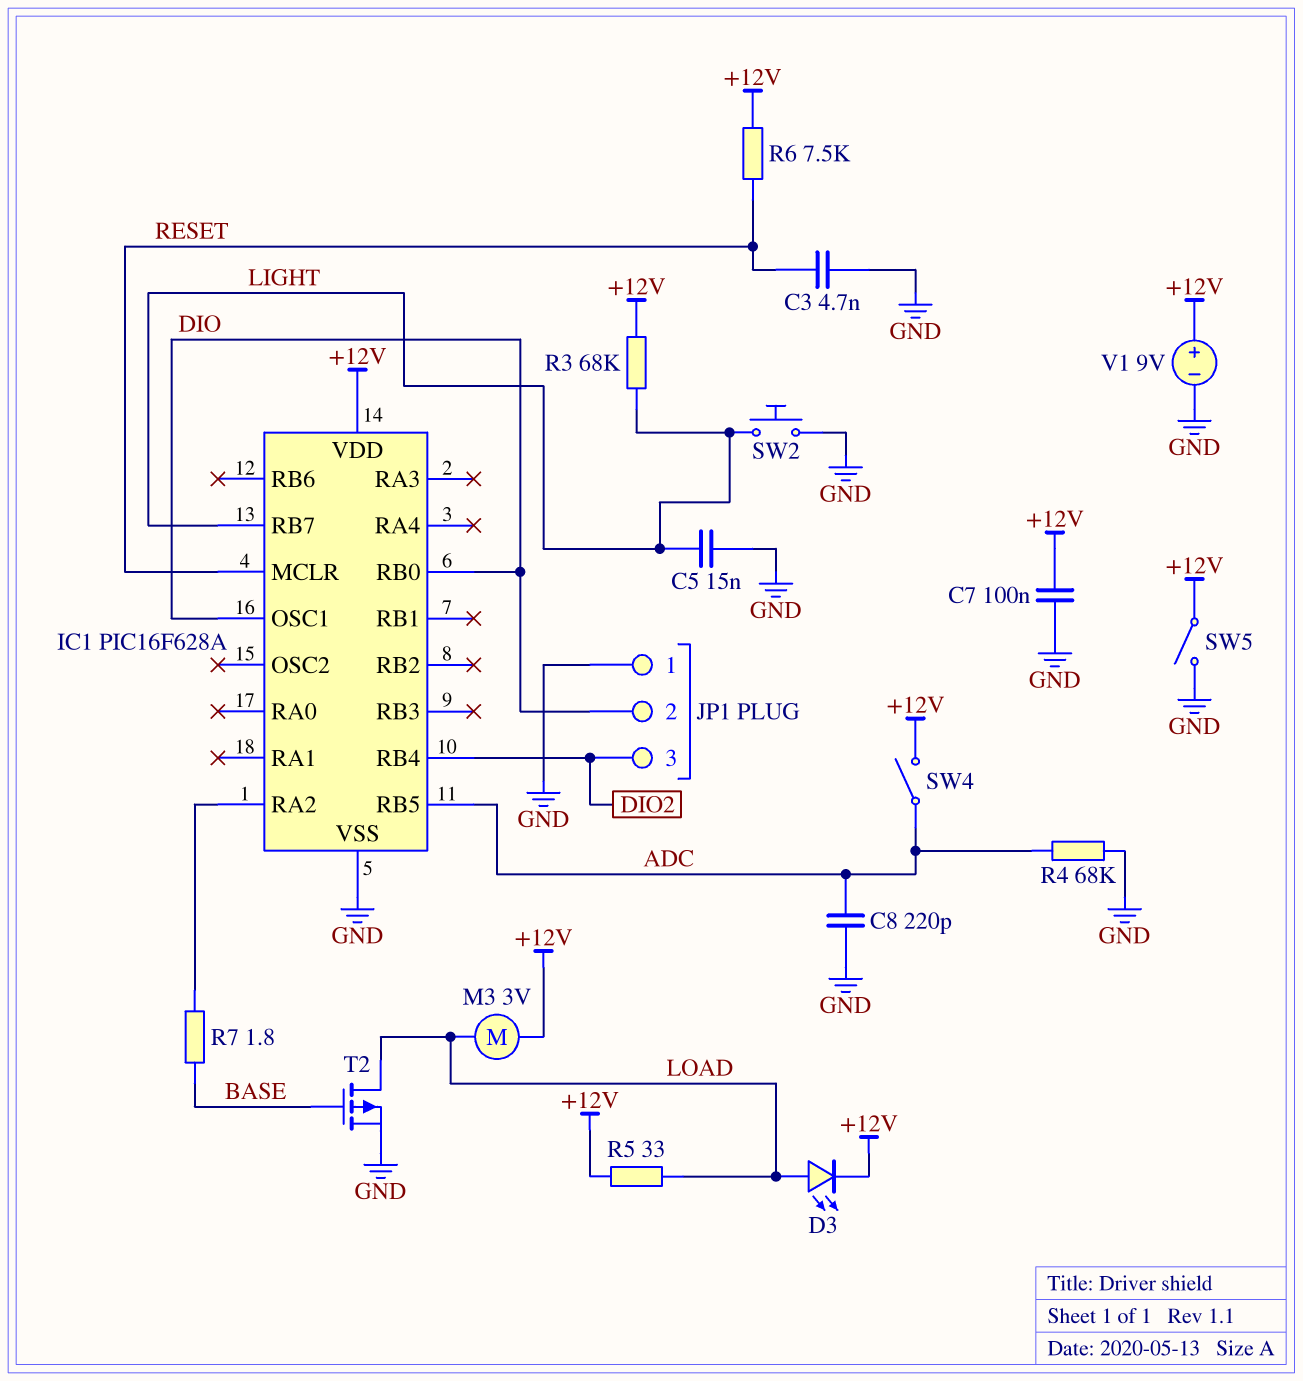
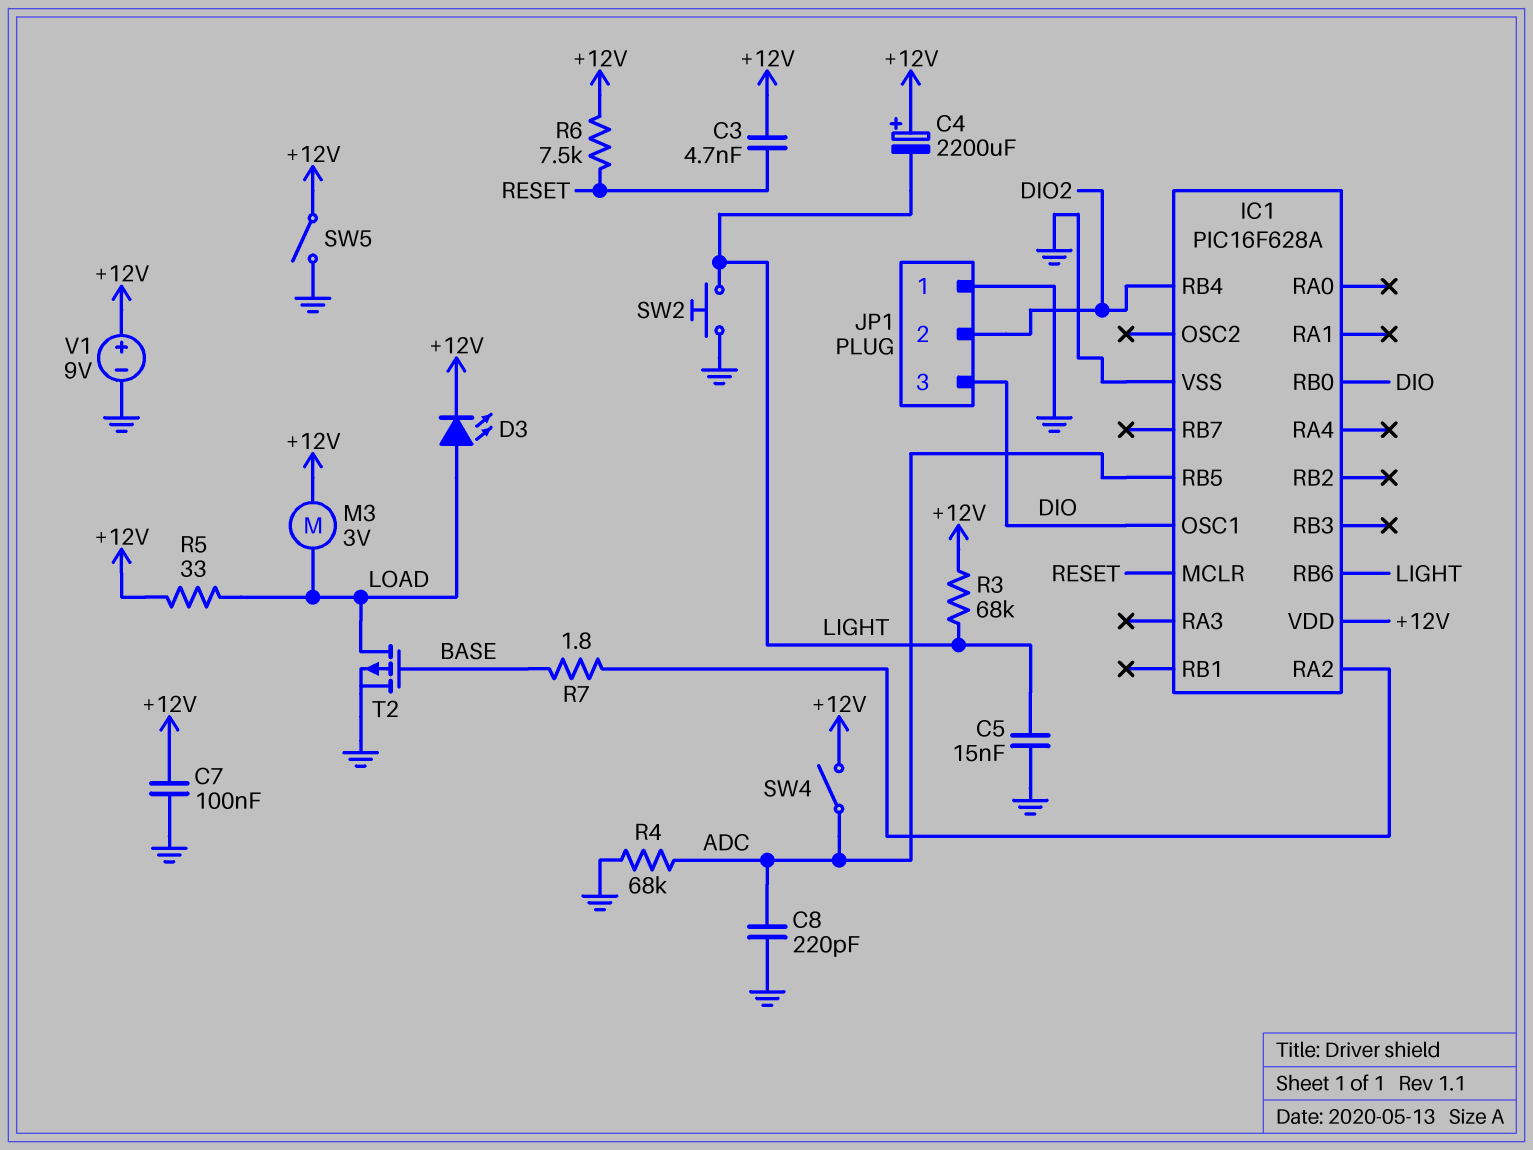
C3: 4.7nF (GND, RESET) -> 4.7nF (+12V, RESET)
C4: none -> 2200uF (plus +12V, minus LIGHT)
IC1 pin RB6: none -> LIGHT
IC1 pin RB7: LIGHT -> none
JP1 pin 2: DIO -> DIO2
JP1 pin 3: DIO2 -> DIO

